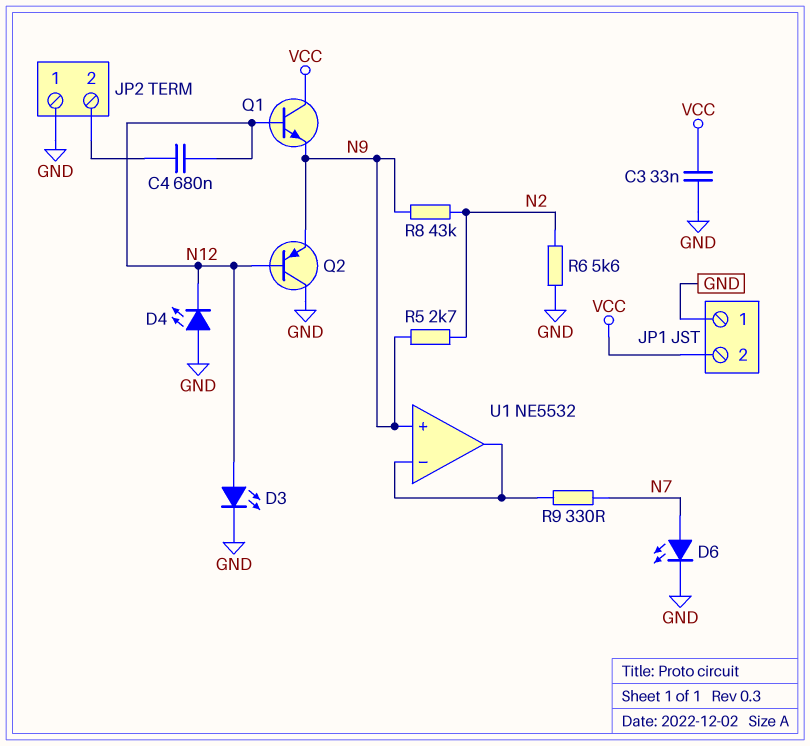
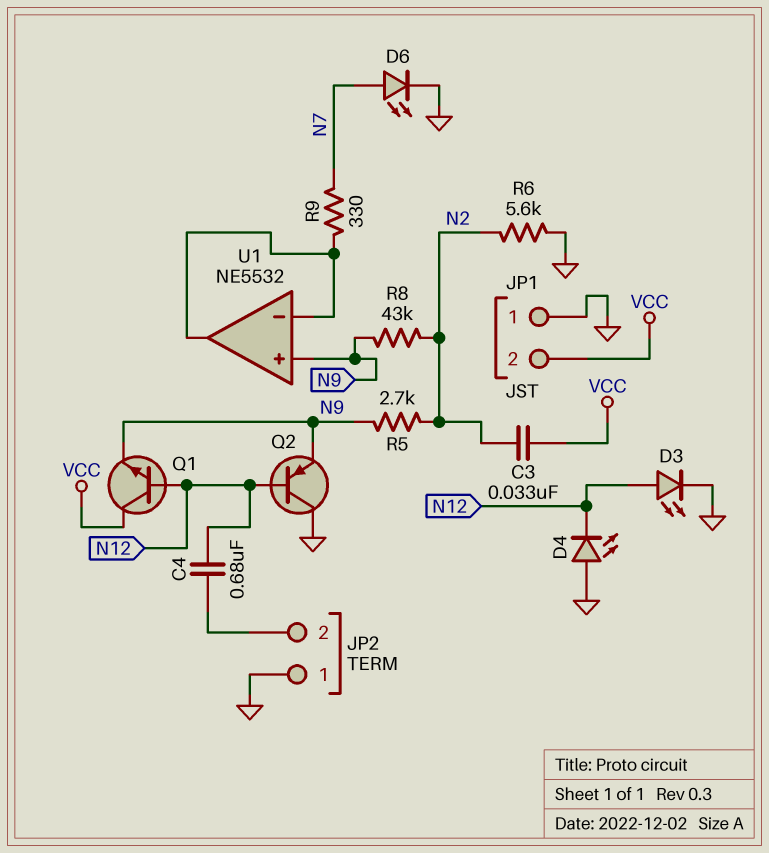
C3: 33nF (GND, VCC) -> 33nF (N2, VCC)

